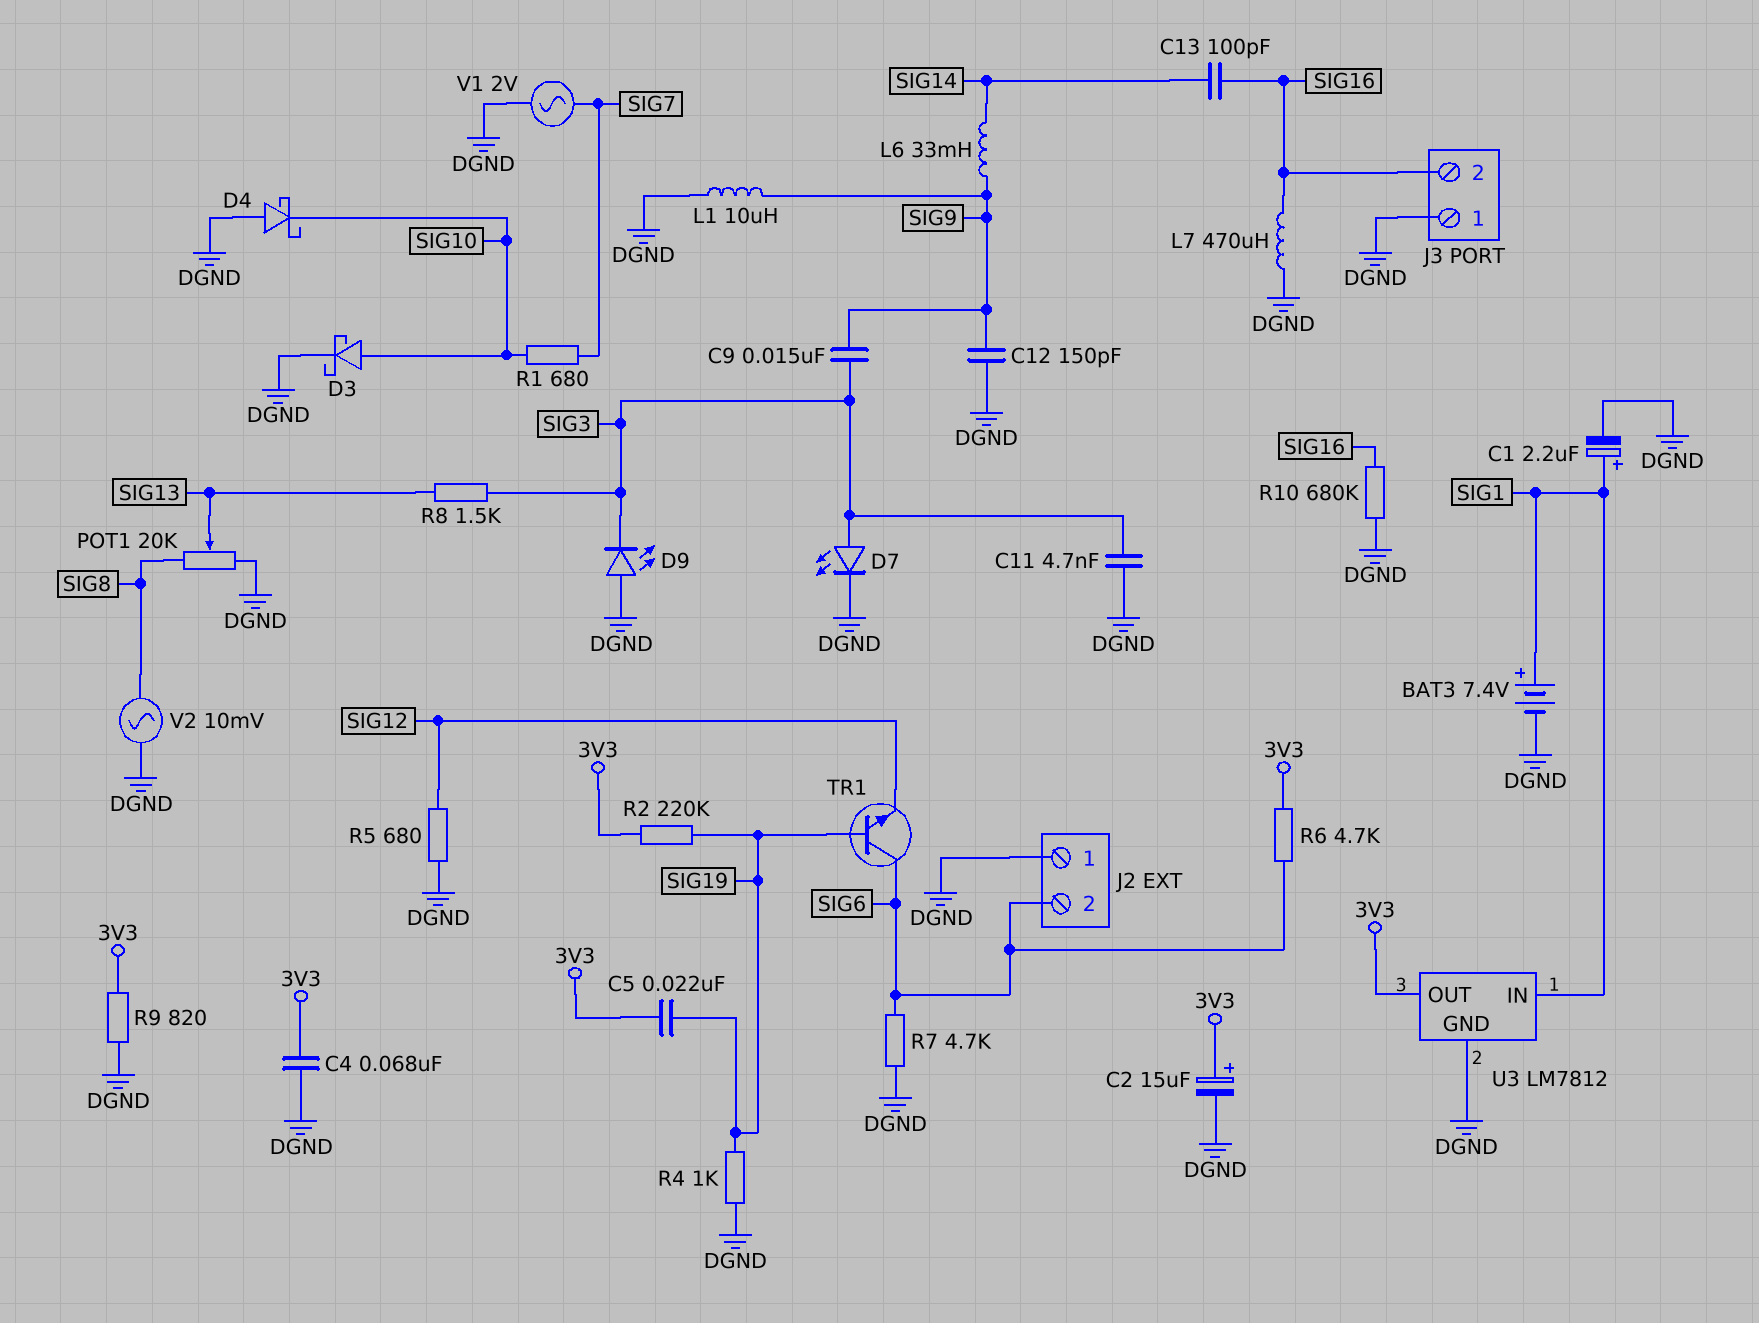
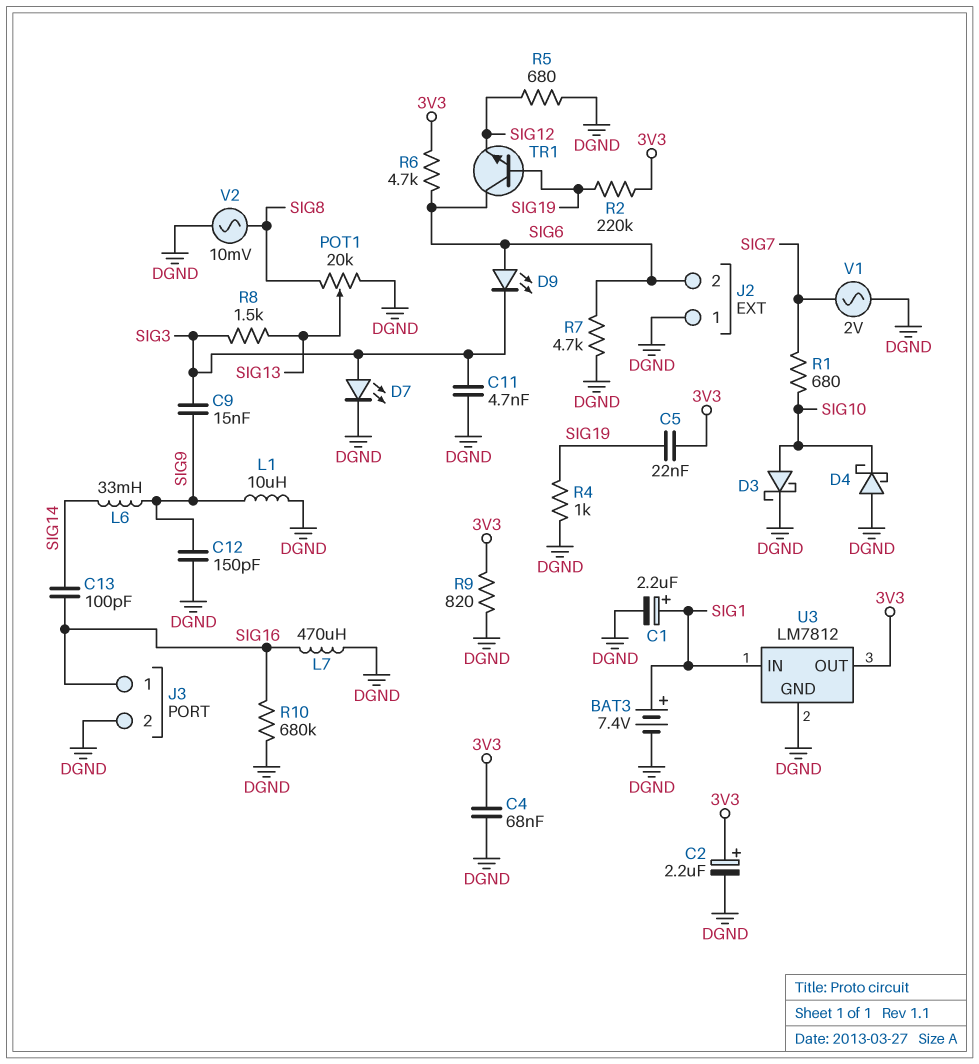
C2: 15uF (plus 3V3, minus DGND) -> 2.2uF (plus 3V3, minus DGND)
D9: LED (A DGND, K SIG3) -> LED (A SIG6, K SIG3)
J3 pin 1: DGND -> SIG16
J3 pin 2: SIG16 -> DGND

